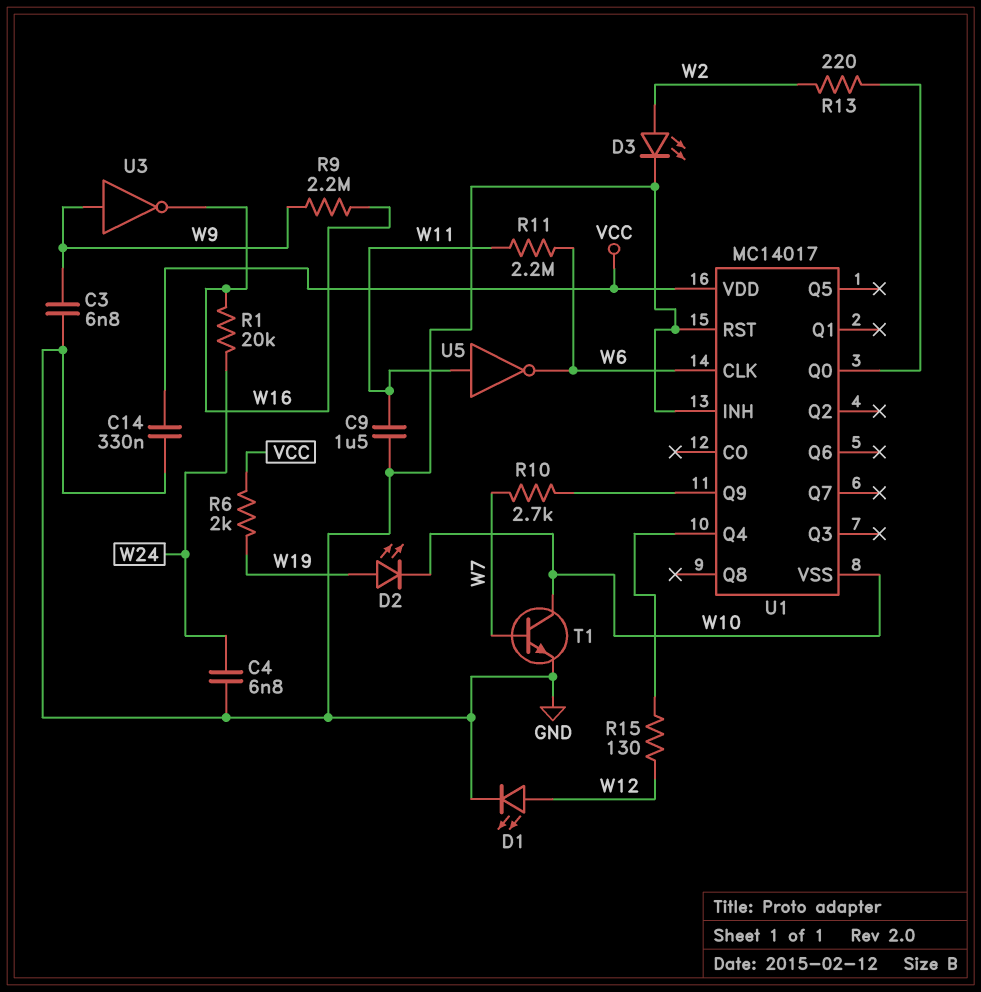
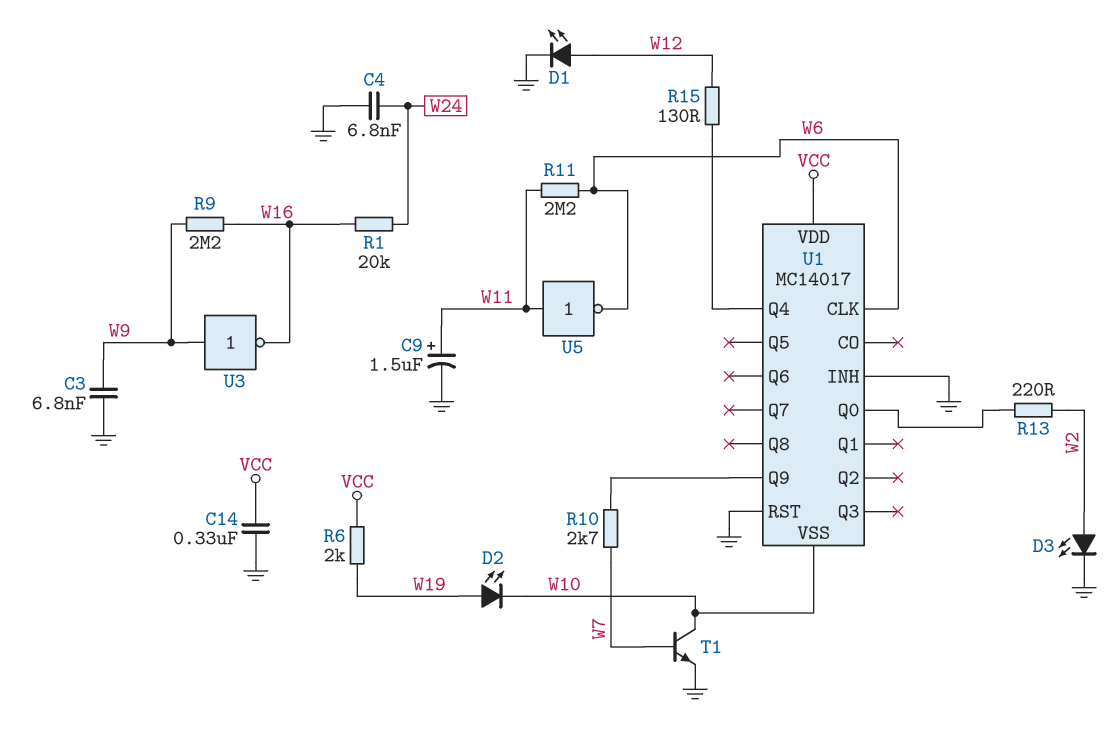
C9: 1.5uF (GND, W11) -> 1.5uF (plus W11, minus GND)

